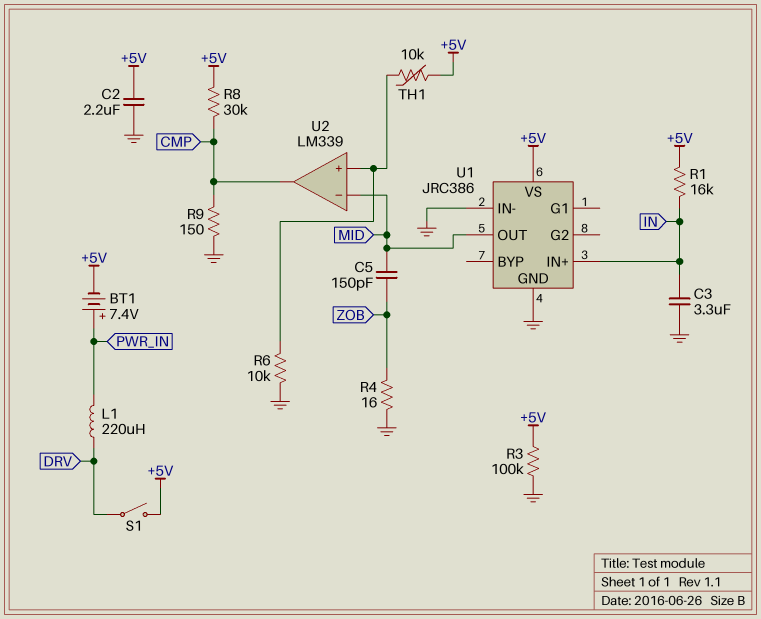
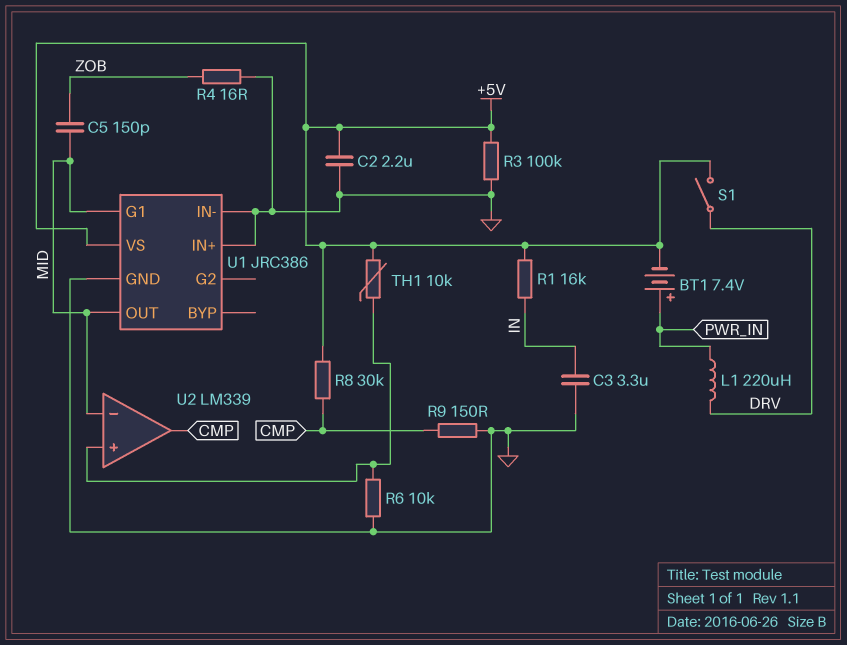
U1 pin G1: none -> MID
U1 pin IN+: IN -> GND

